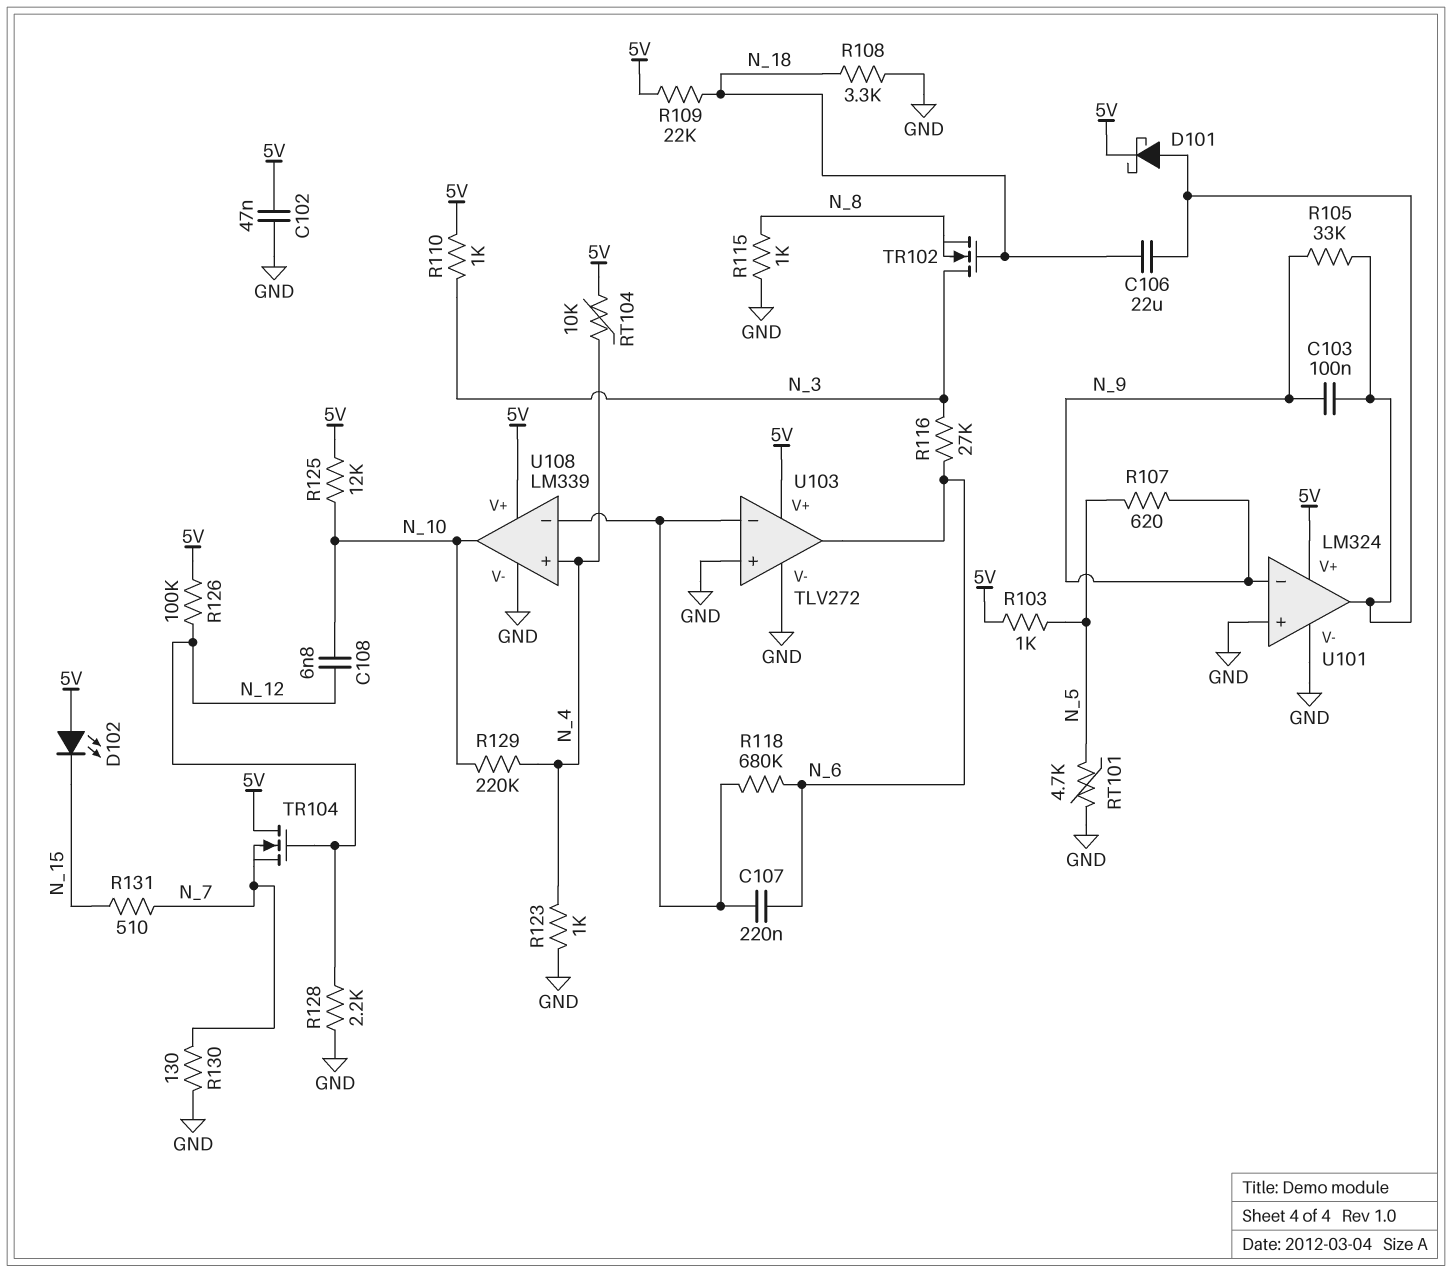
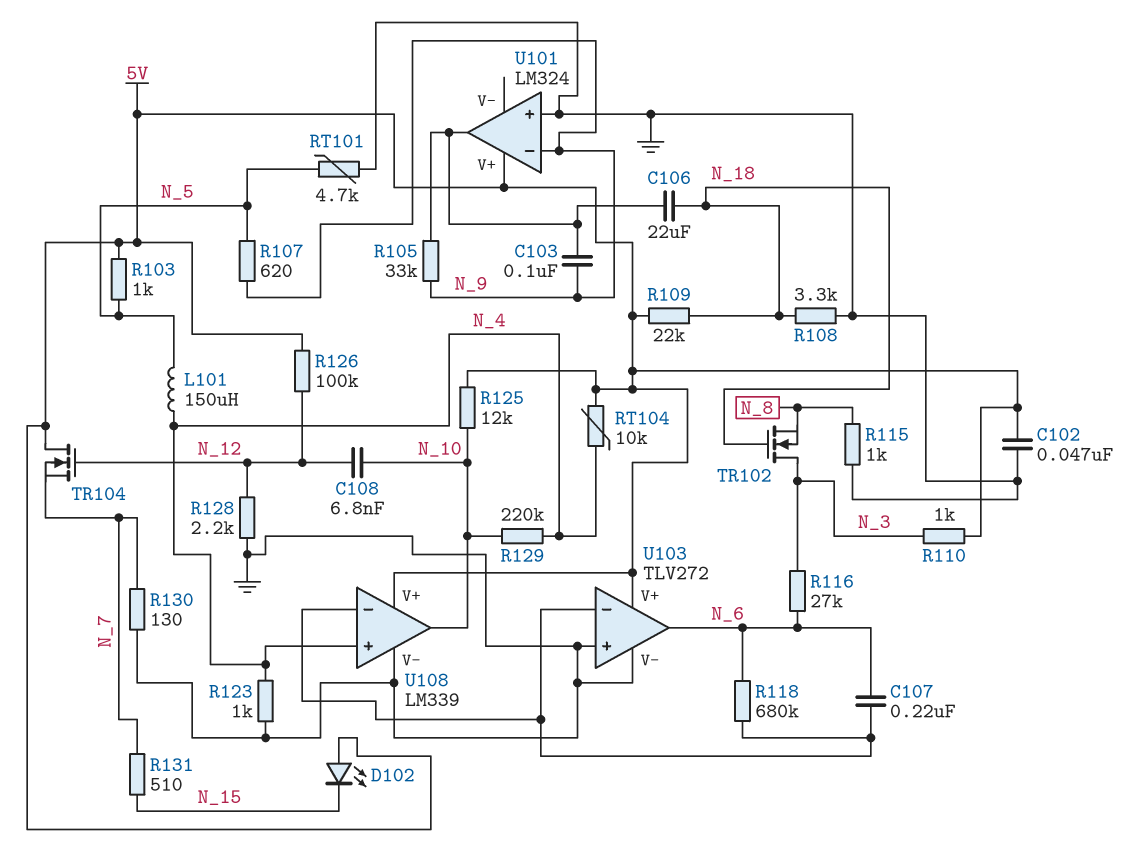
D101: schottky (A U101/out, K 5V) -> none
L101: none -> 150uH (N_4, N_5)
U101 pin V-: GND -> none

